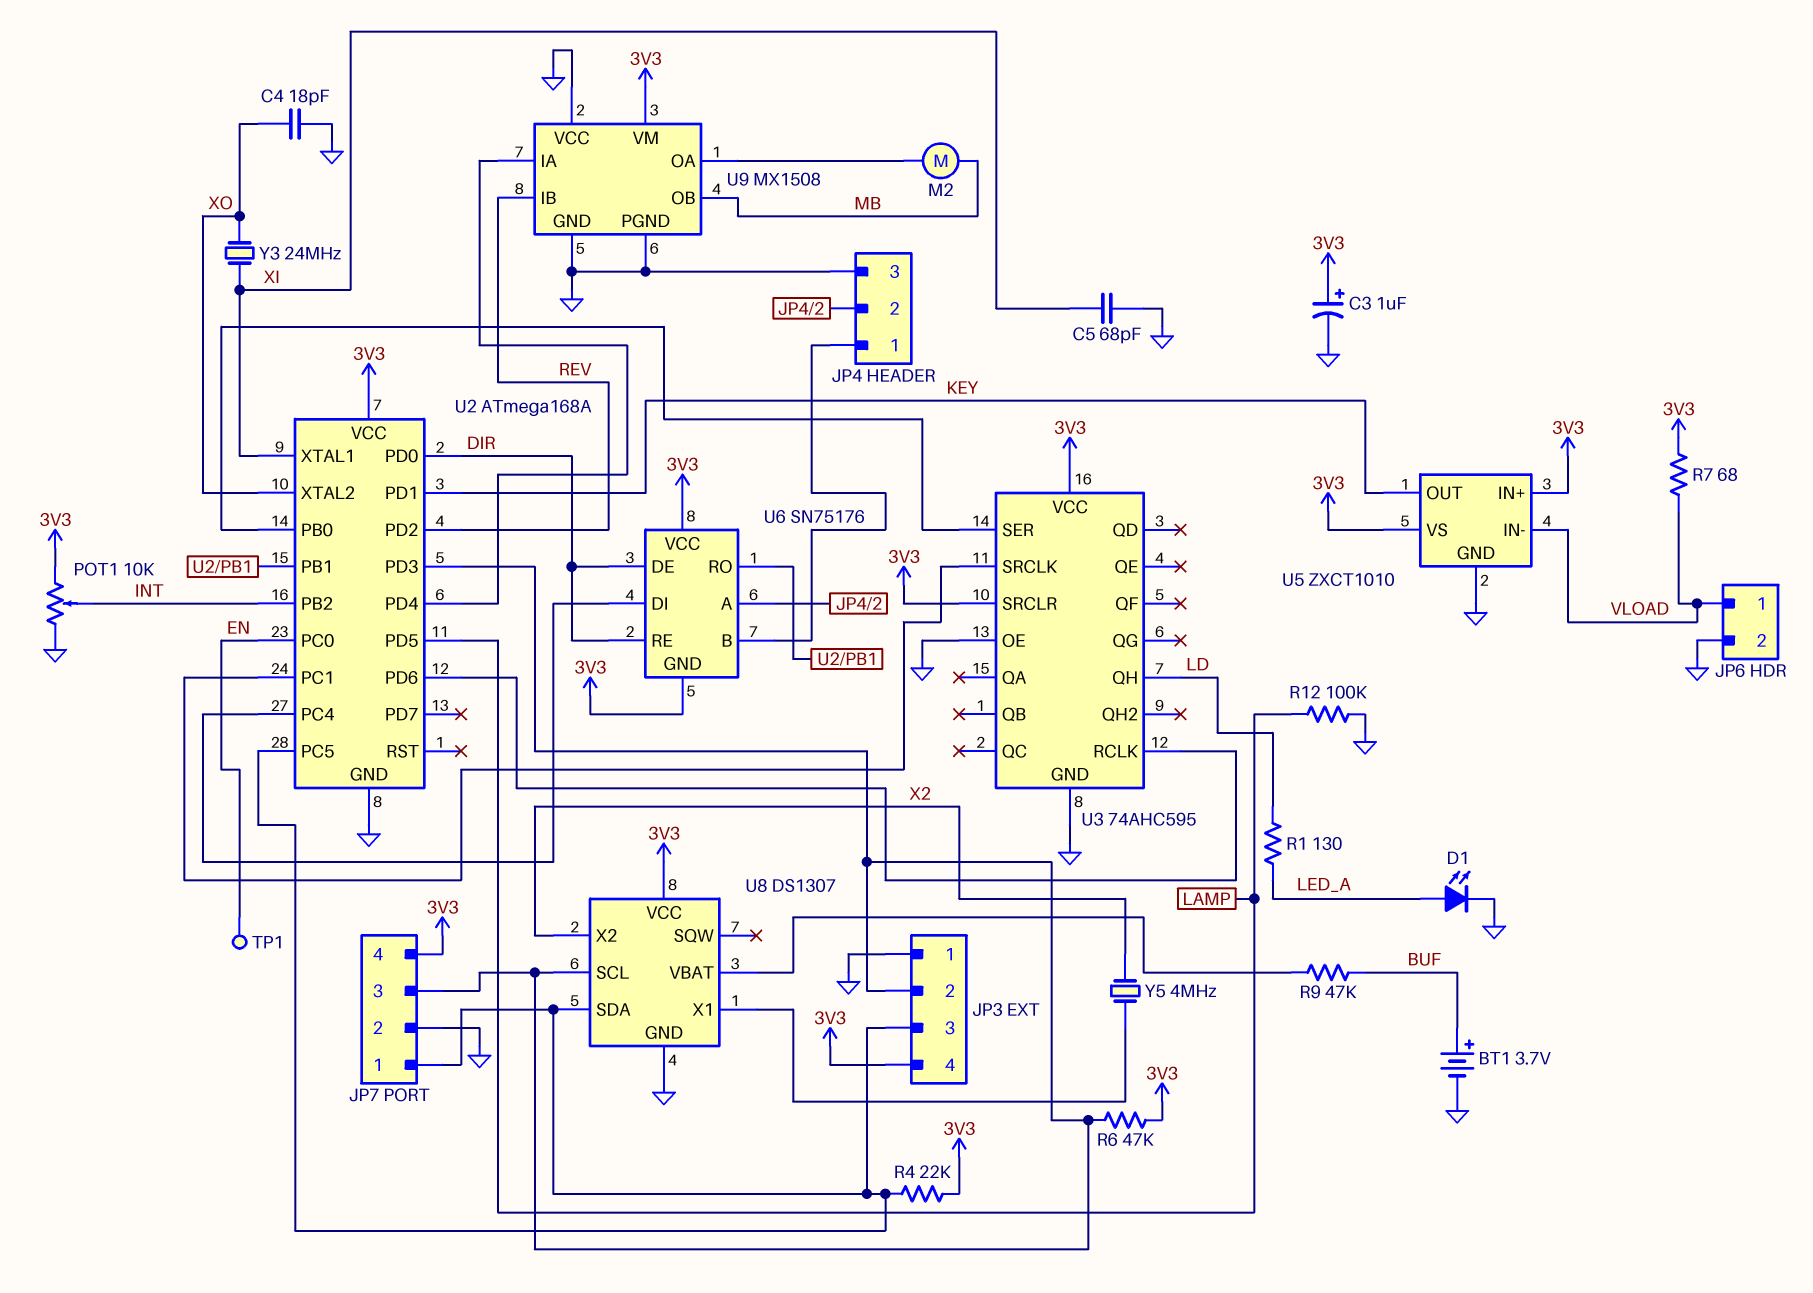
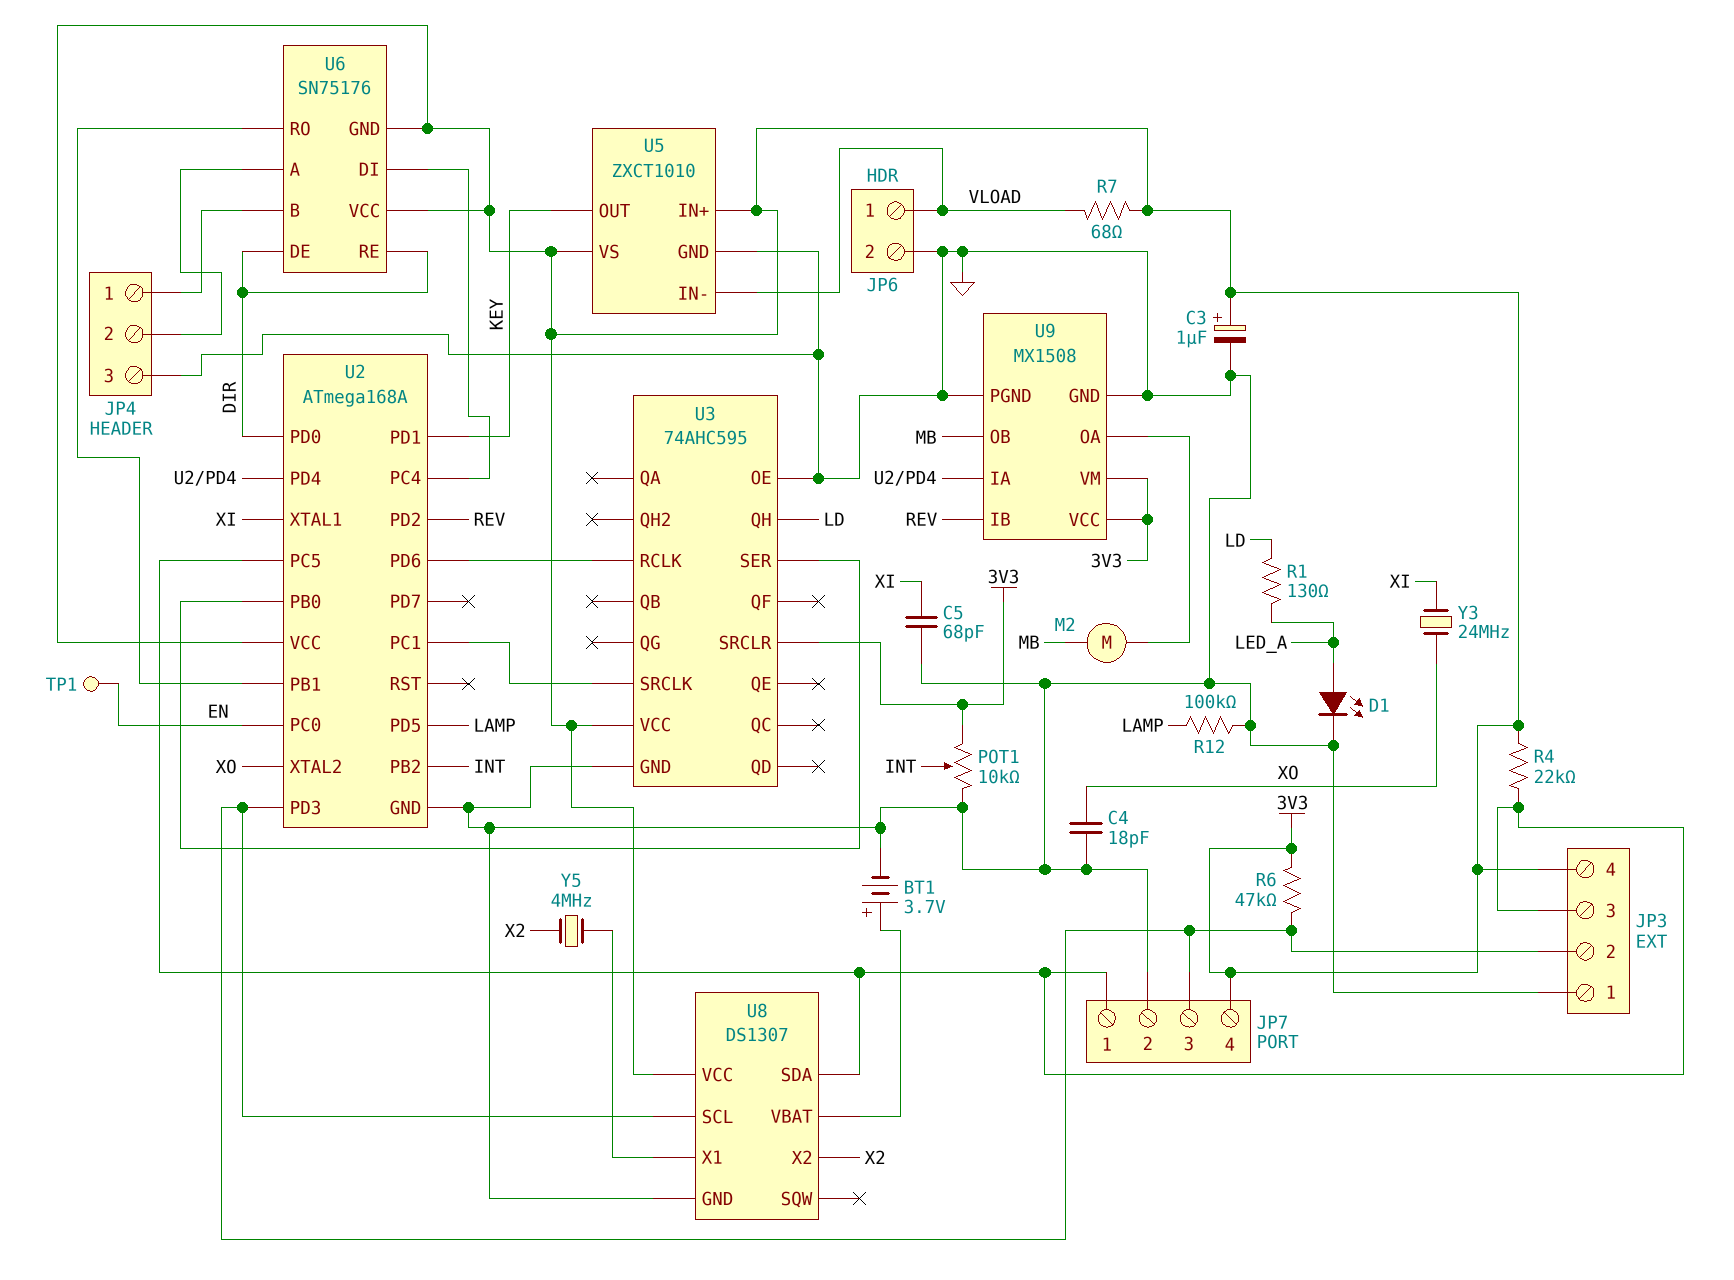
BT1: 3.7V (plus BUF, minus GND) -> 3.7V (plus U8/VBAT, minus GND)
R9: 47k (BUF, U8/VBAT) -> none
U9 pin VCC: GND -> 3V3

